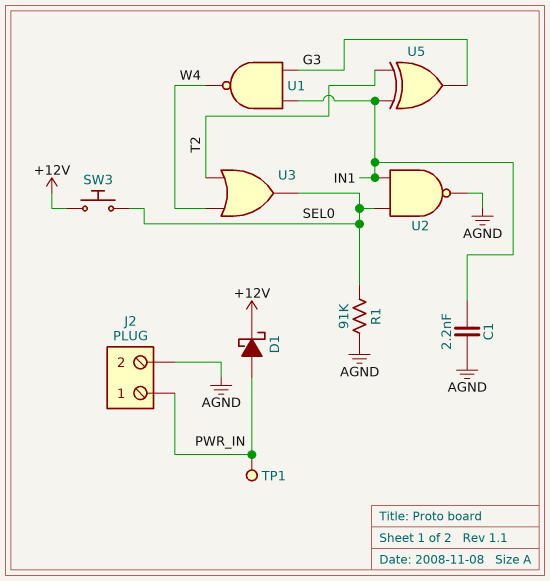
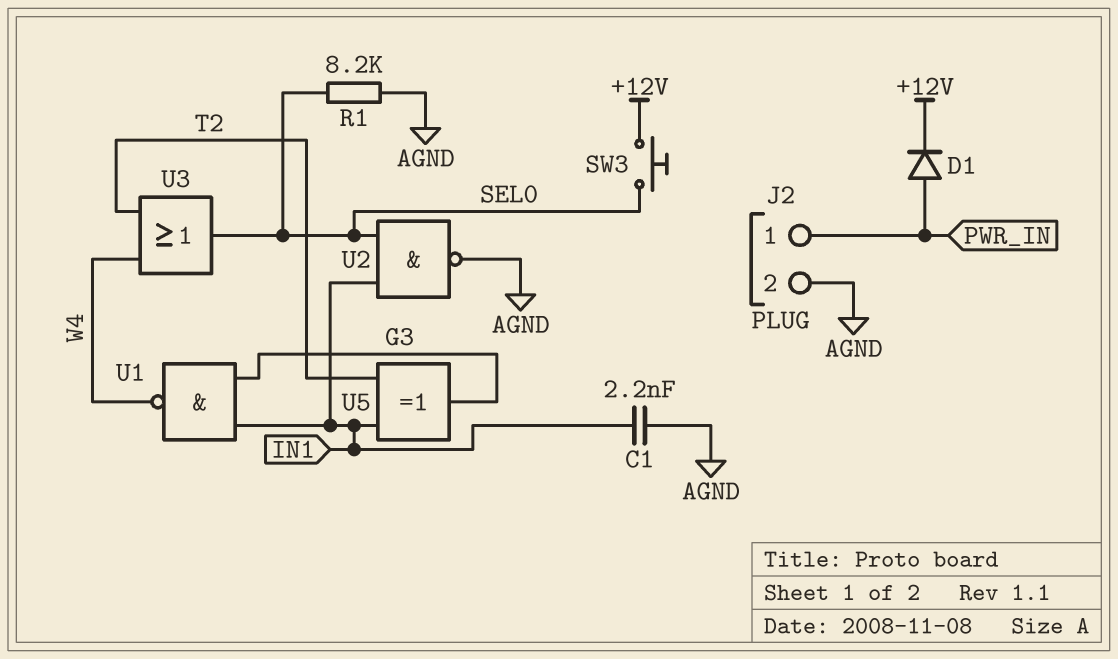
D1: schottky (A PWR_IN, K +12V) -> diode (A PWR_IN, K +12V)
R1: 91k (AGND, SEL0) -> 8.2k (AGND, SEL0)
TP1: test point (PWR_IN) -> none

